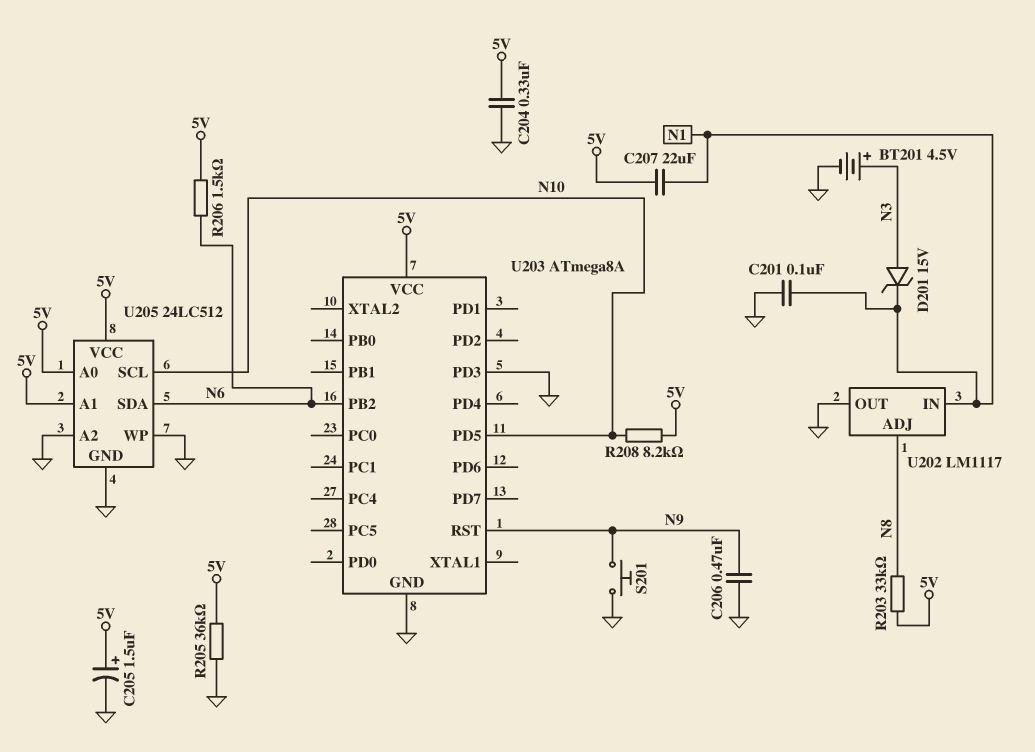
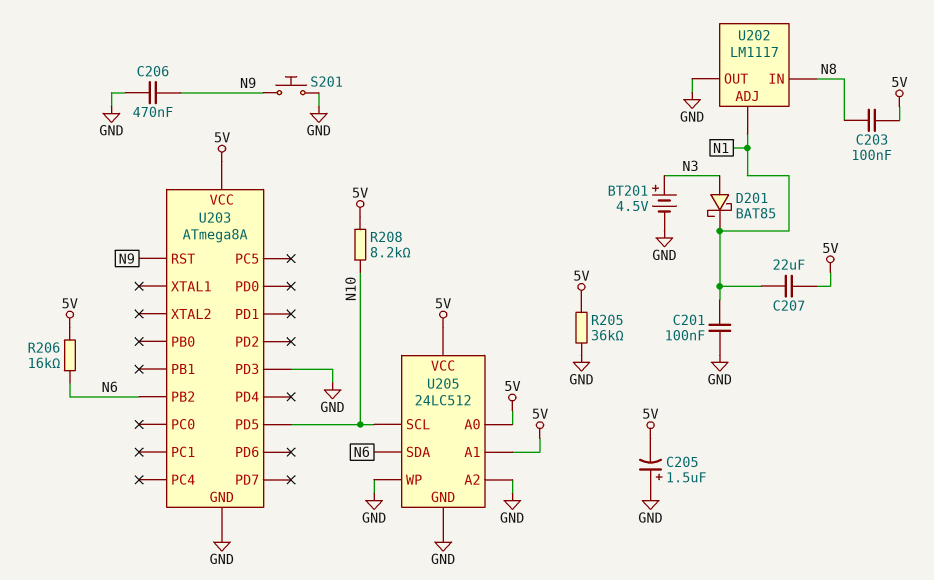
C203: none -> 100nF (5V, N8)
C204: 330nF (5V, GND) -> none
C205: 1.5uF (plus 5V, minus GND) -> 1.5uF (plus GND, minus 5V)
D201: zener 15V (A N3, K N1) -> schottky BAT85 (A N3, K N1)
R203: 33k (5V, N8) -> none
R206: 1.5k (5V, N6) -> 16k (5V, N6)
U202 pin ADJ: N8 -> N1
U202 pin IN: N1 -> N8

